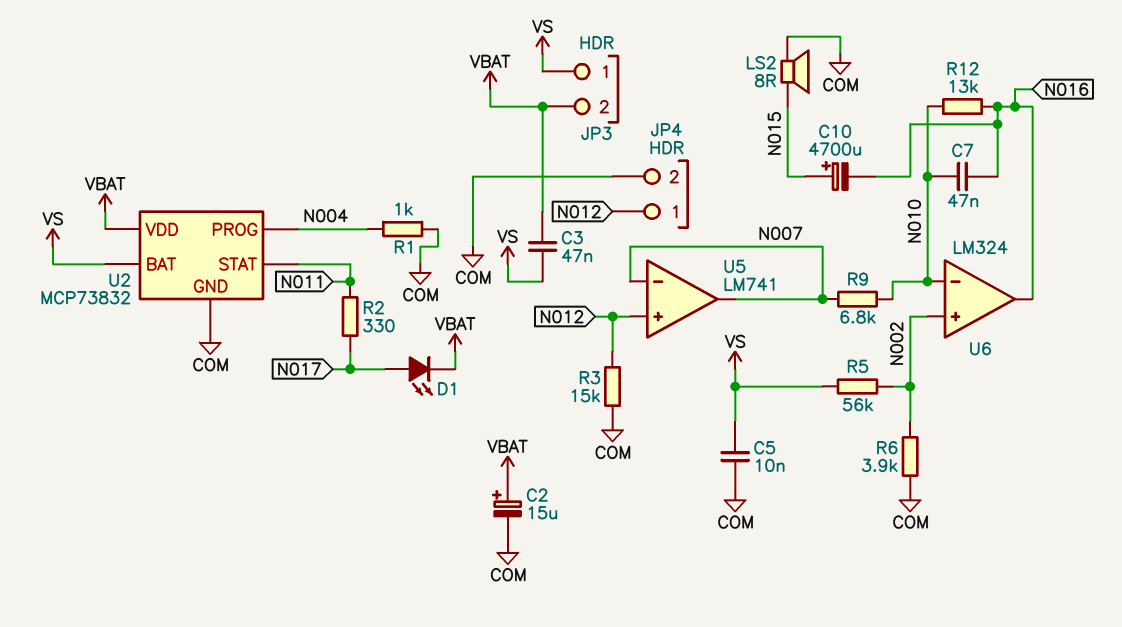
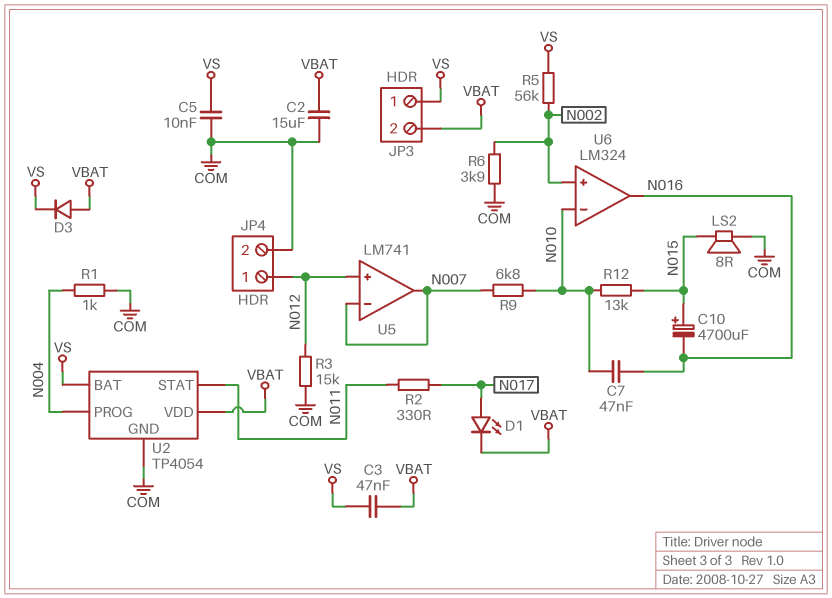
C2: 15uF (plus VBAT, minus COM) -> 15uF (COM, VBAT)
D3: none -> diode (A VBAT, K VS)
R12: 13k (N010, N016) -> 13k (N010, N015)
U2: MCP73832 -> TP4054

